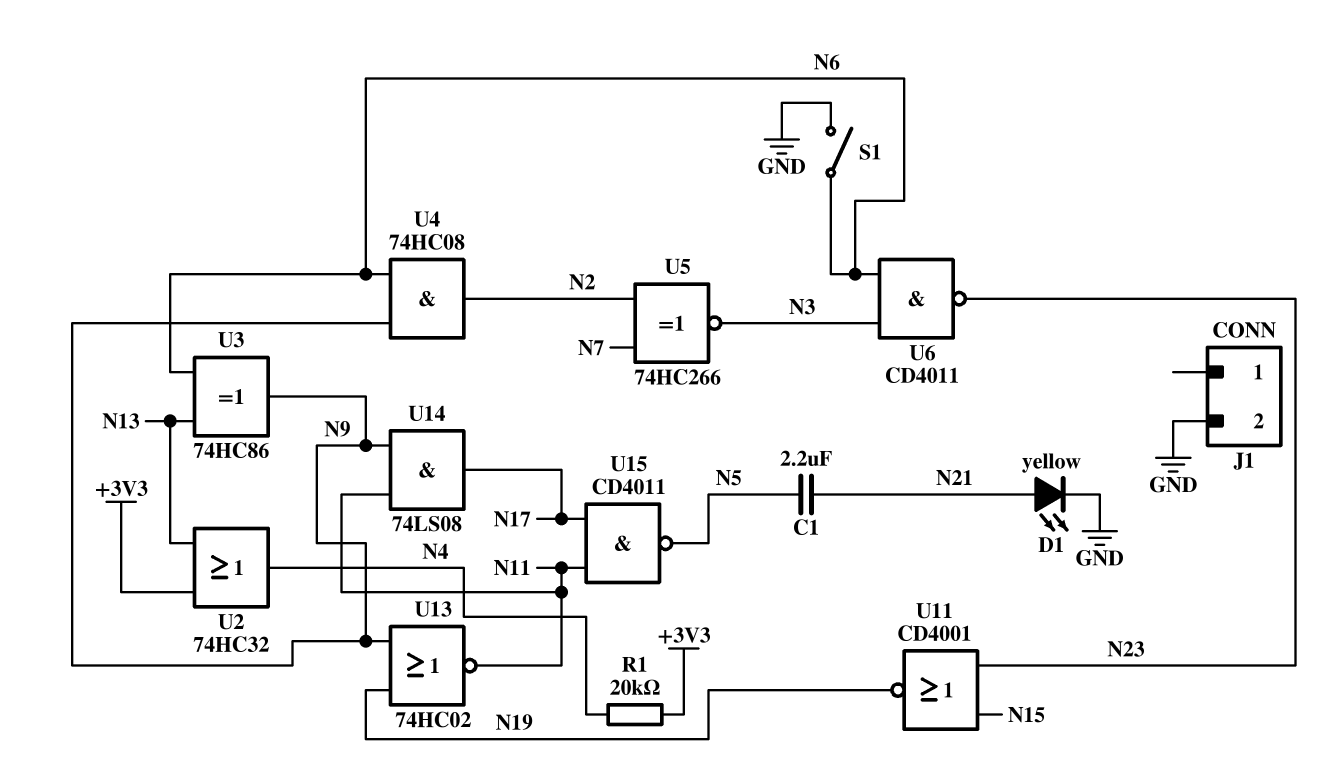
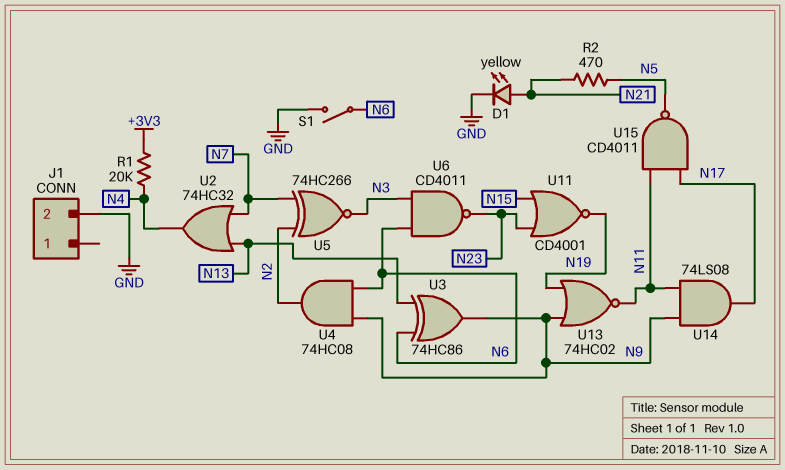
C1: 2.2uF (N5, N21) -> none
R2: none -> 470 (N5, N21)
U2: OR 74HC32 (in +3V3, in N13, out N4) -> OR 74HC32 (in N7, in N13, out N4)

